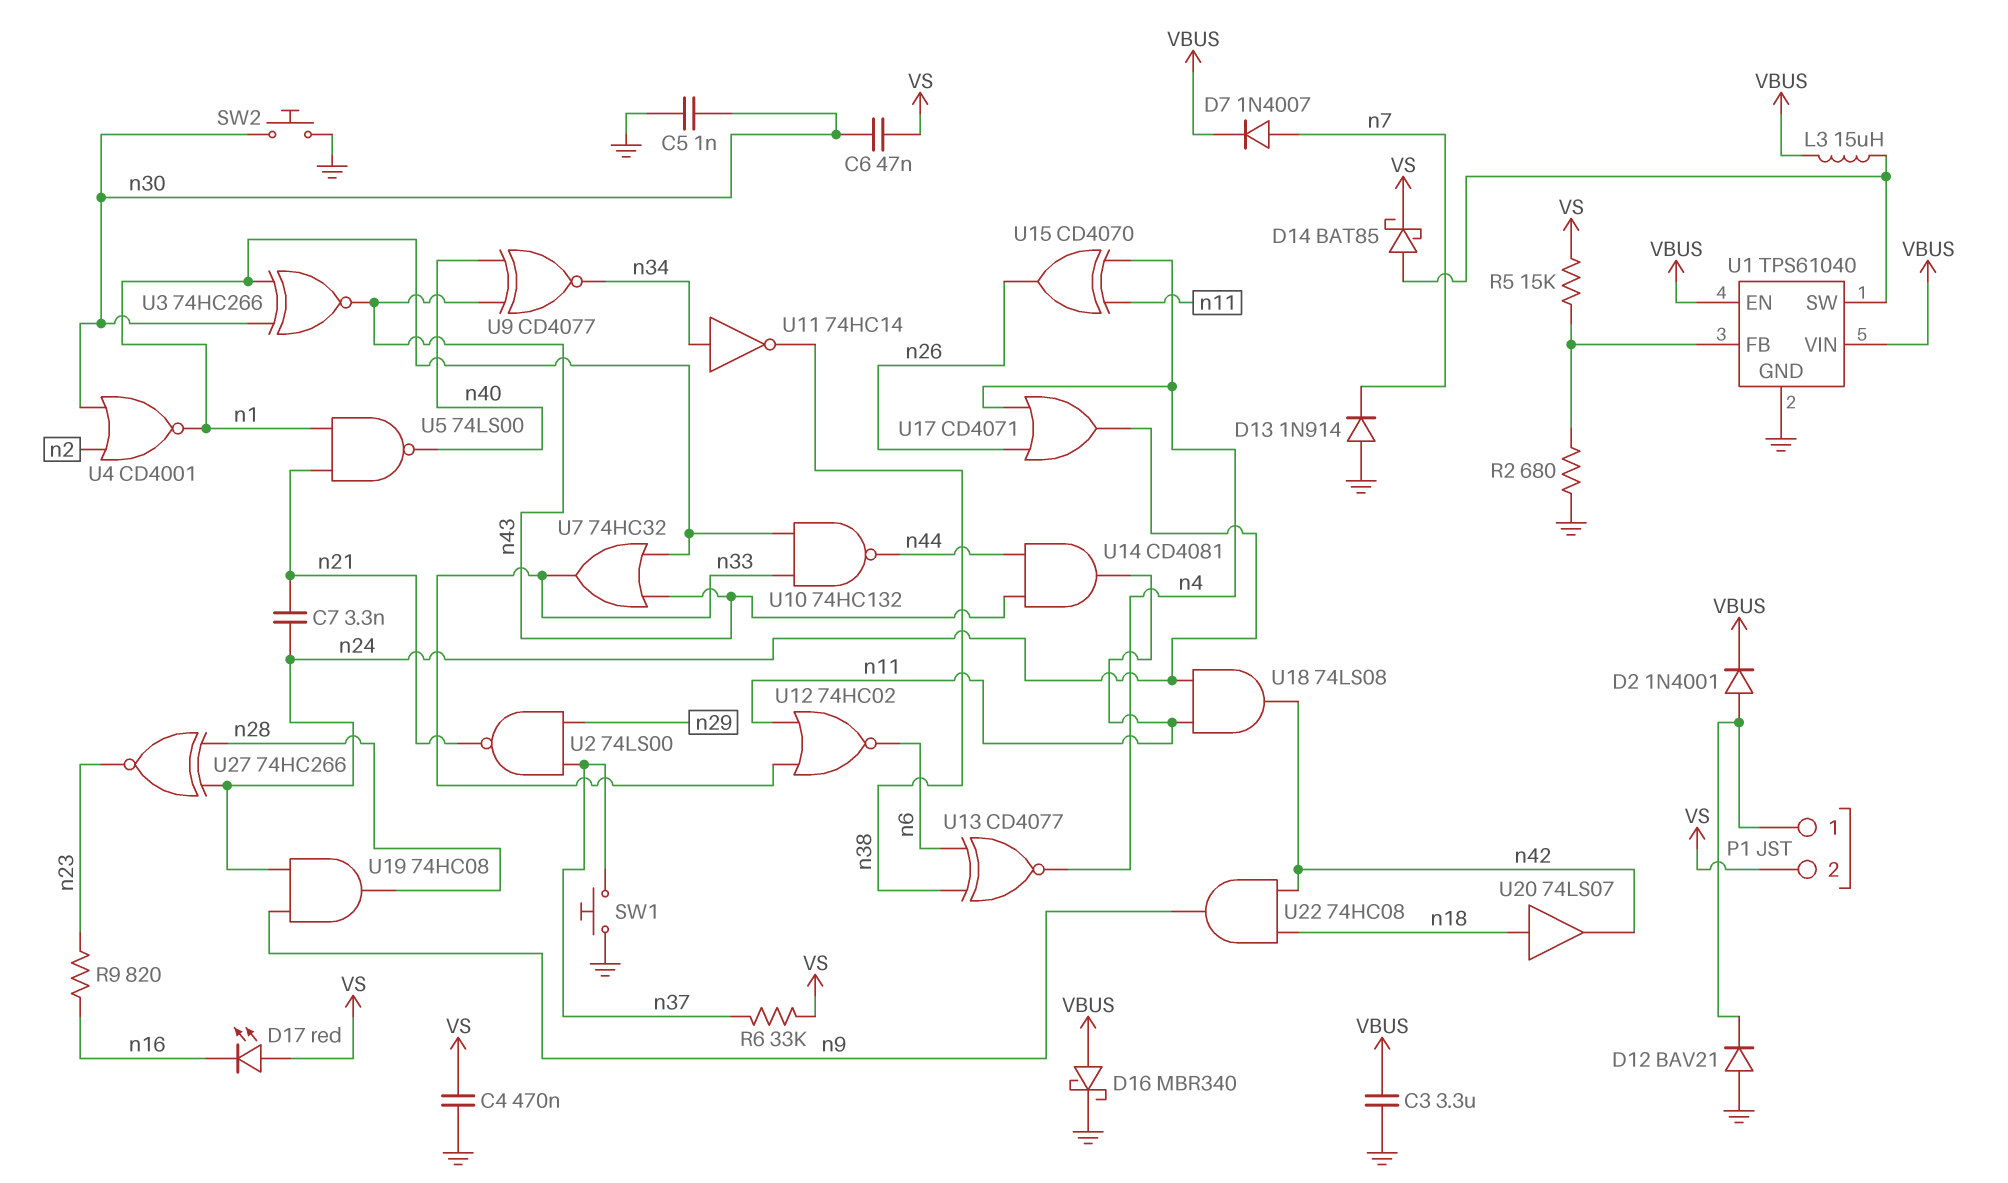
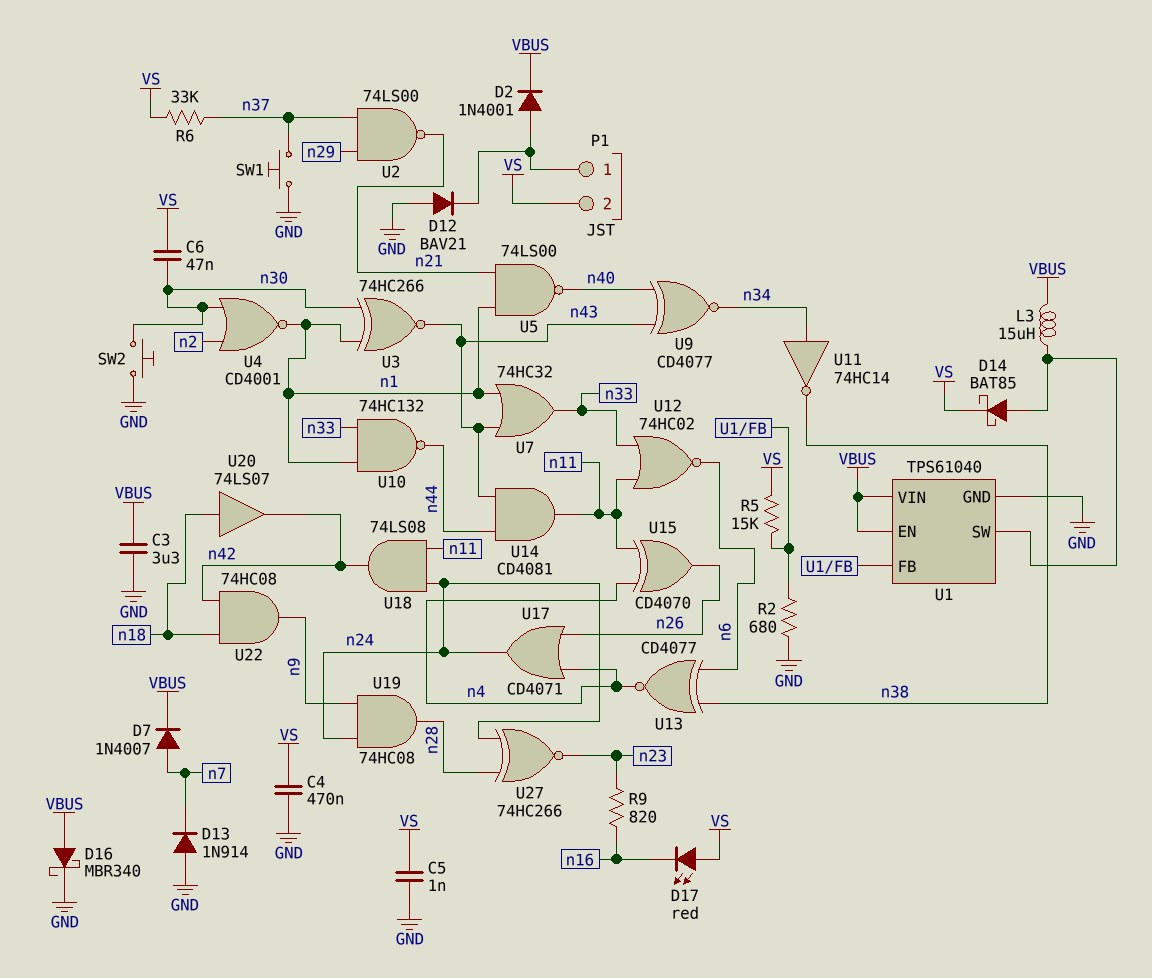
C5: 1nF (GND, n30) -> 1nF (GND, VS)
C7: 3.3nF (n21, n24) -> none

